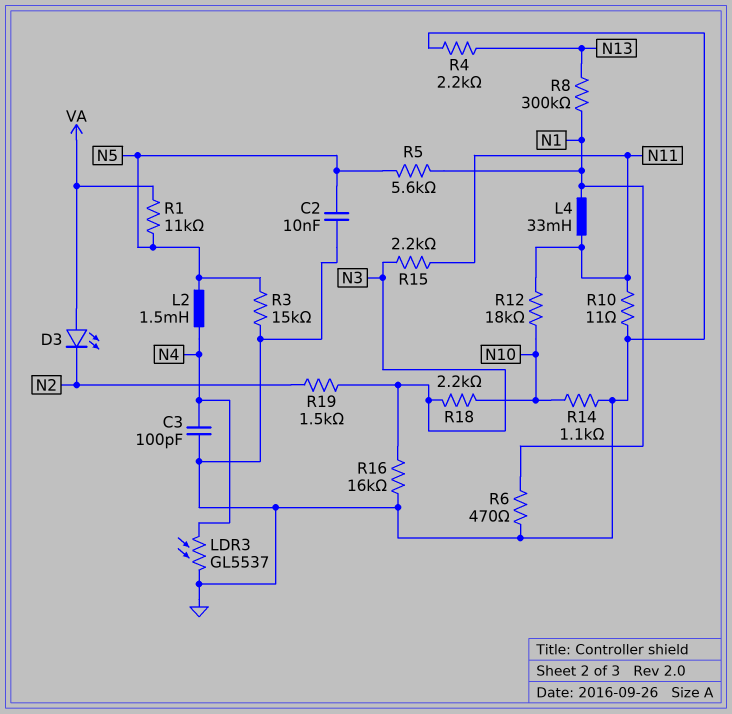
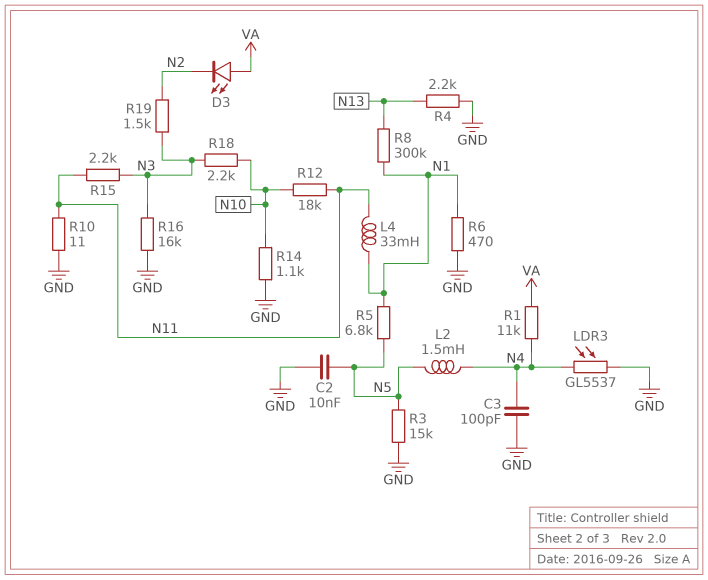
R1: 11k (N5, VA) -> 11k (N4, VA)
R5: 5.6k (N1, N5) -> 6.8k (N1, N5)

